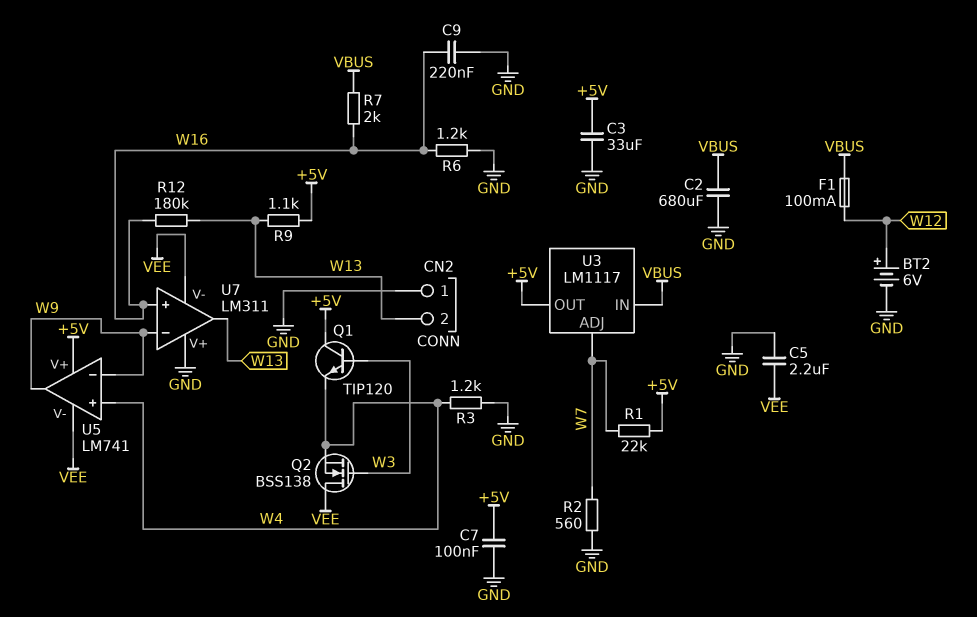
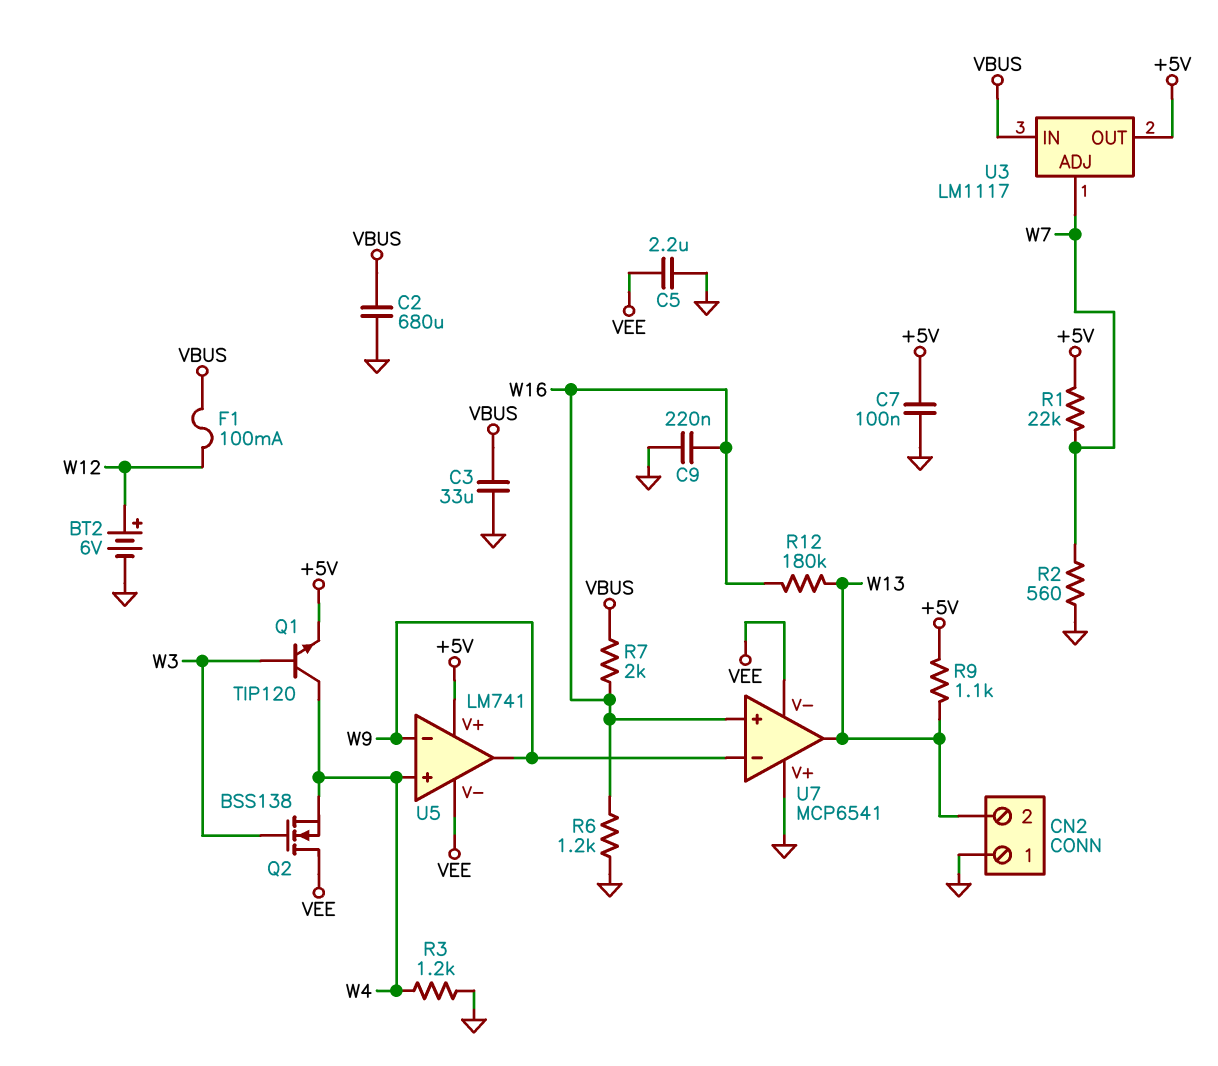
C3: 33uF (+5V, GND) -> 33uF (GND, VBUS)
Q1: NPN TIP120 (B W3, C +5V, E W4) -> NPN TIP120 (B W3, C W4, E +5V)
U7: LM311 -> MCP6541

